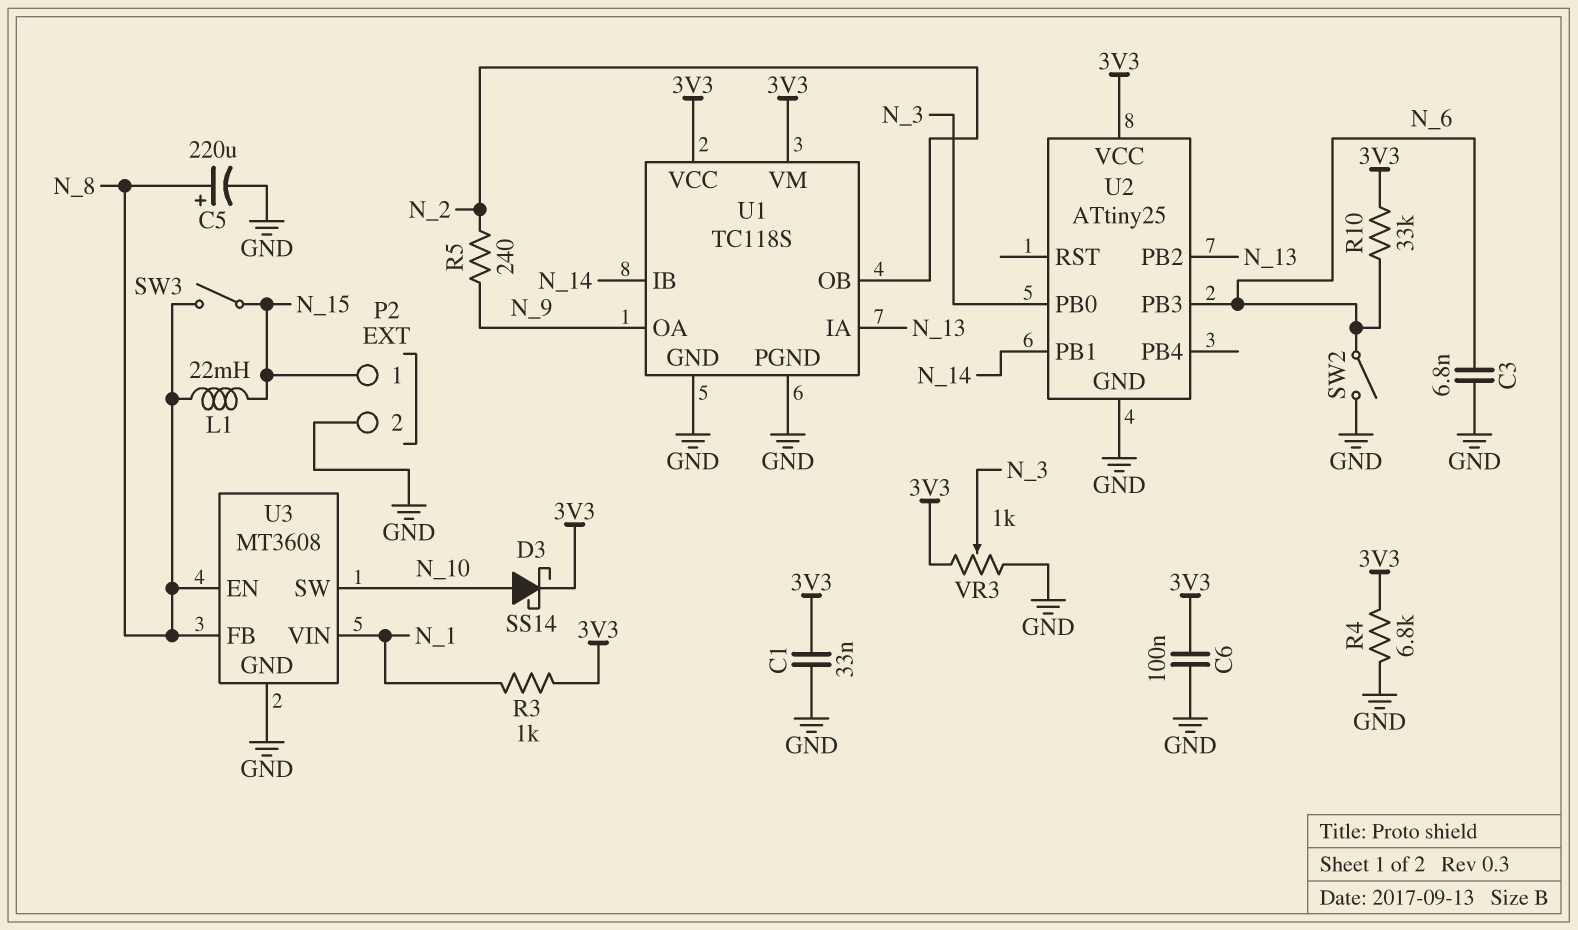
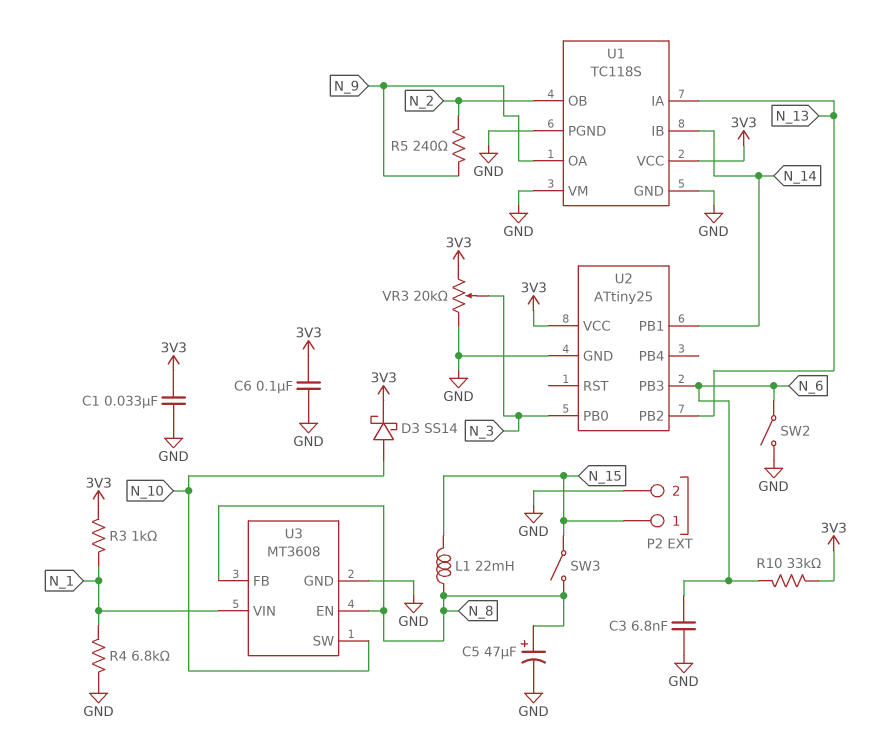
C5: 220uF (plus N_8, minus GND) -> 47uF (plus N_8, minus GND)
R4: 6.8k (3V3, GND) -> 6.8k (GND, N_1)
U1 pin VM: 3V3 -> GND
VR3: 1k (3V3, GND, wiper N_3) -> 20k (3V3, GND, wiper N_3)

